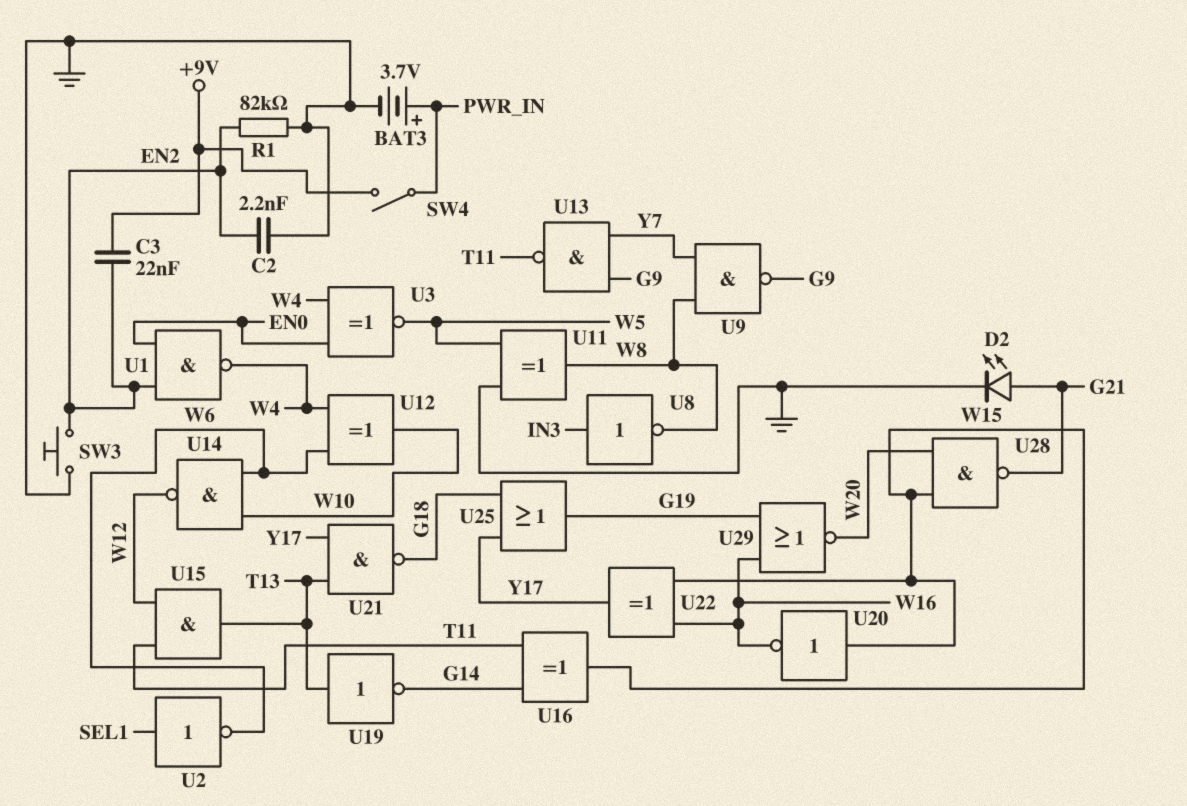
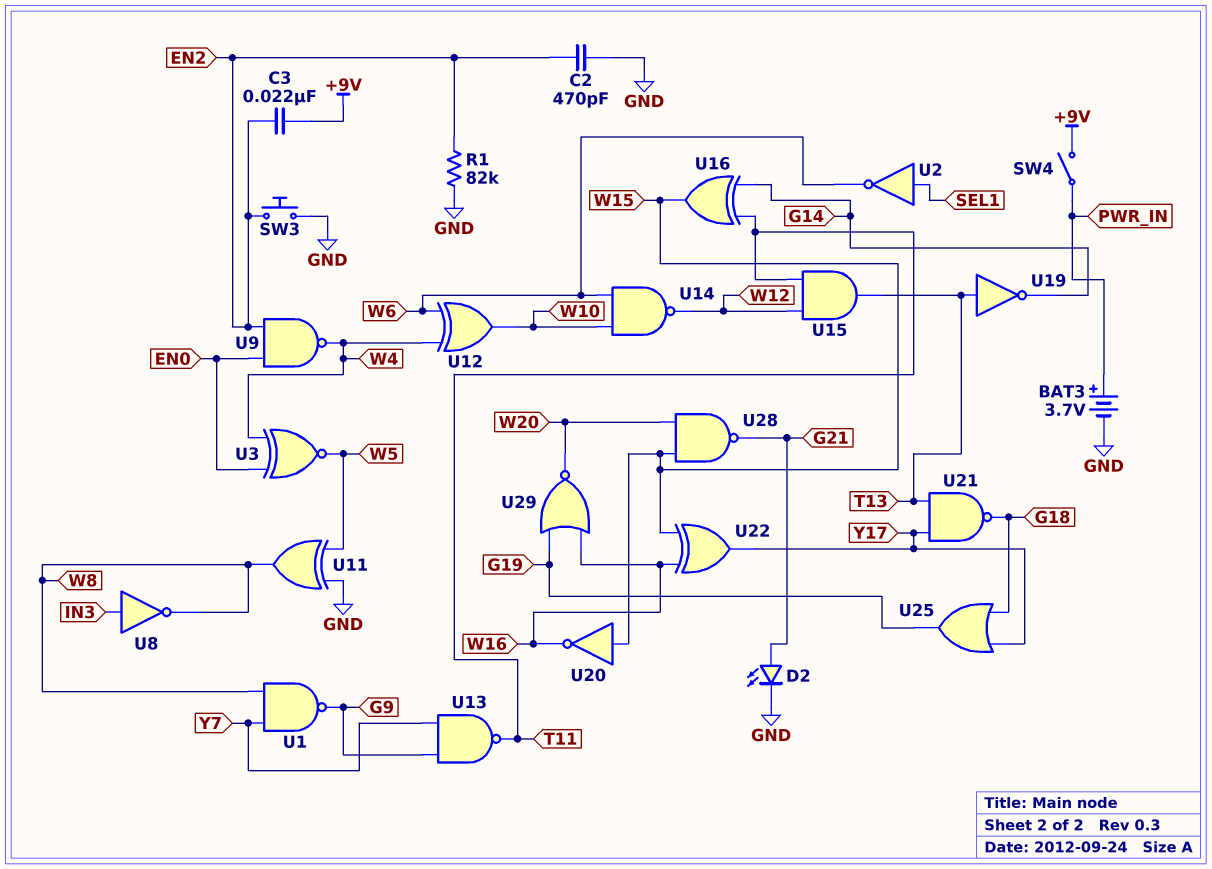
C2: 2.2nF (EN2, GND) -> 470pF (EN2, GND)
U1: NAND (in EN0, in EN2, out W4) -> NAND (in W8, in Y7, out G9)
U9: NAND (in W8, in Y7, out G9) -> NAND (in EN0, in EN2, out W4)

